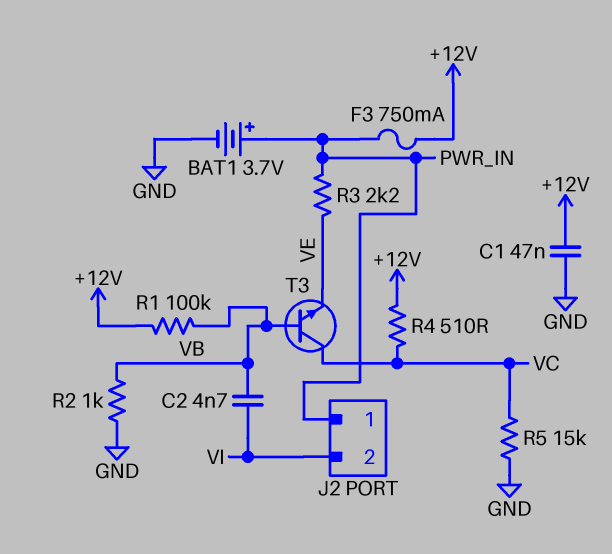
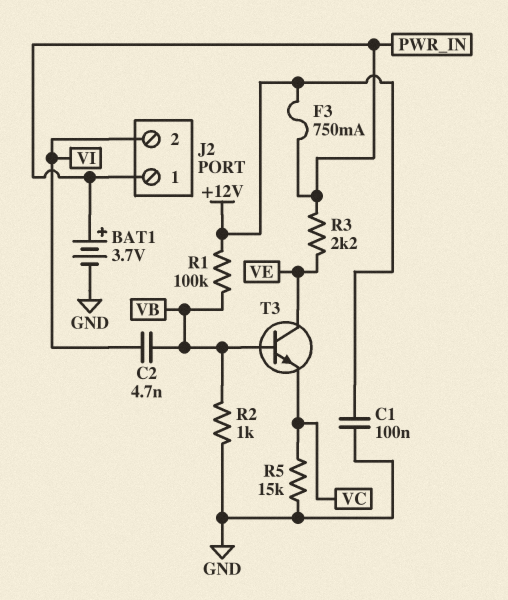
C1: 47nF (+12V, GND) -> 100nF (+12V, GND)
R4: 510 (+12V, VC) -> none
T3: NPN (B VB, C VC, E VE) -> NPN (B VB, C VE, E VC)

